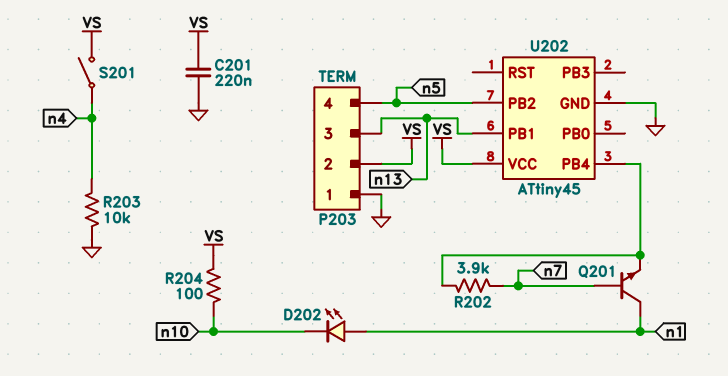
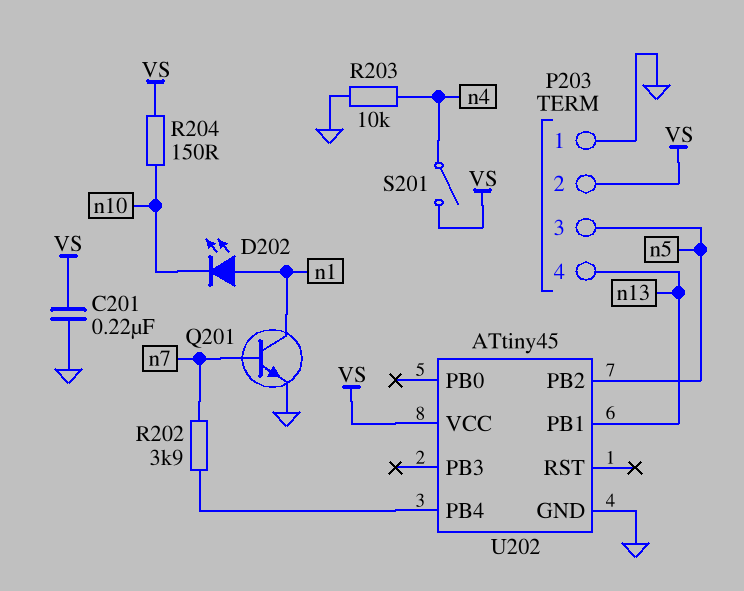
P203 pin 3: n13 -> n5
P203 pin 4: n5 -> n13
Q201: NPN (B n7, C n1, E U202/PB4) -> NPN (B n7, C n1, E GND)
R204: 100 (VS, n10) -> 150 (VS, n10)

